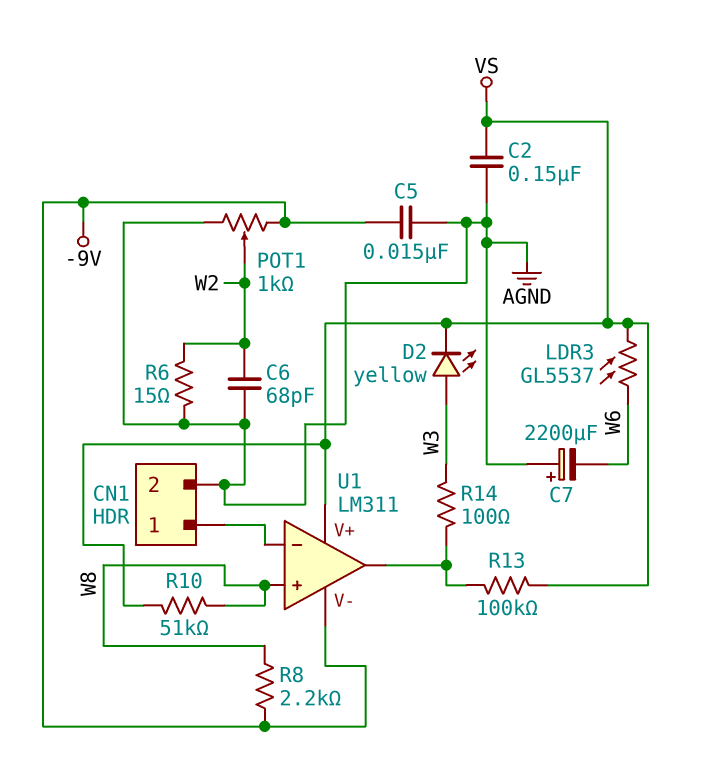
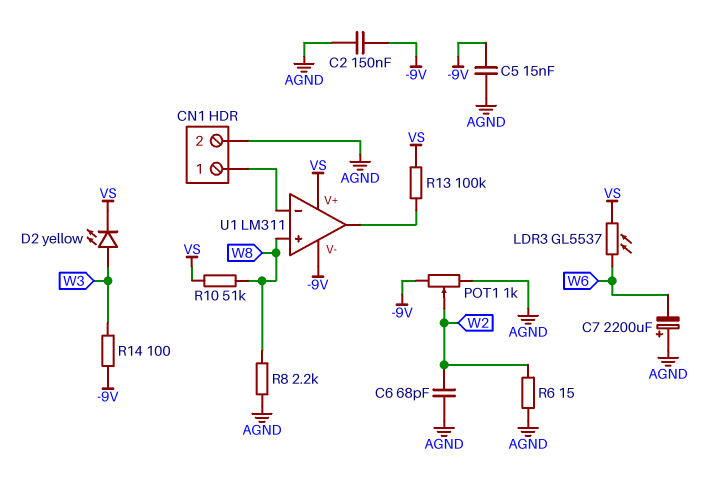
C2: 150nF (AGND, VS) -> 150nF (-9V, AGND)
R8: 2.2k (-9V, W8) -> 2.2k (AGND, W8)
R14: 100 (U1/out, W3) -> 100 (-9V, W3)

